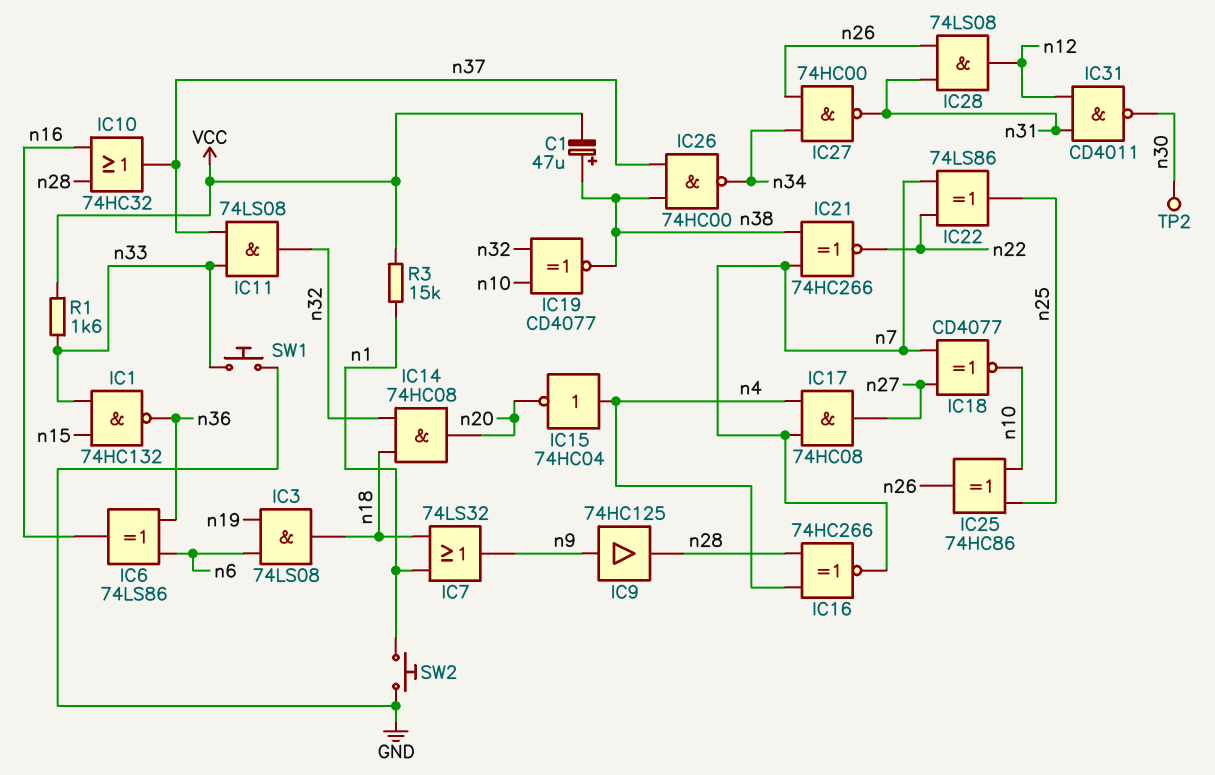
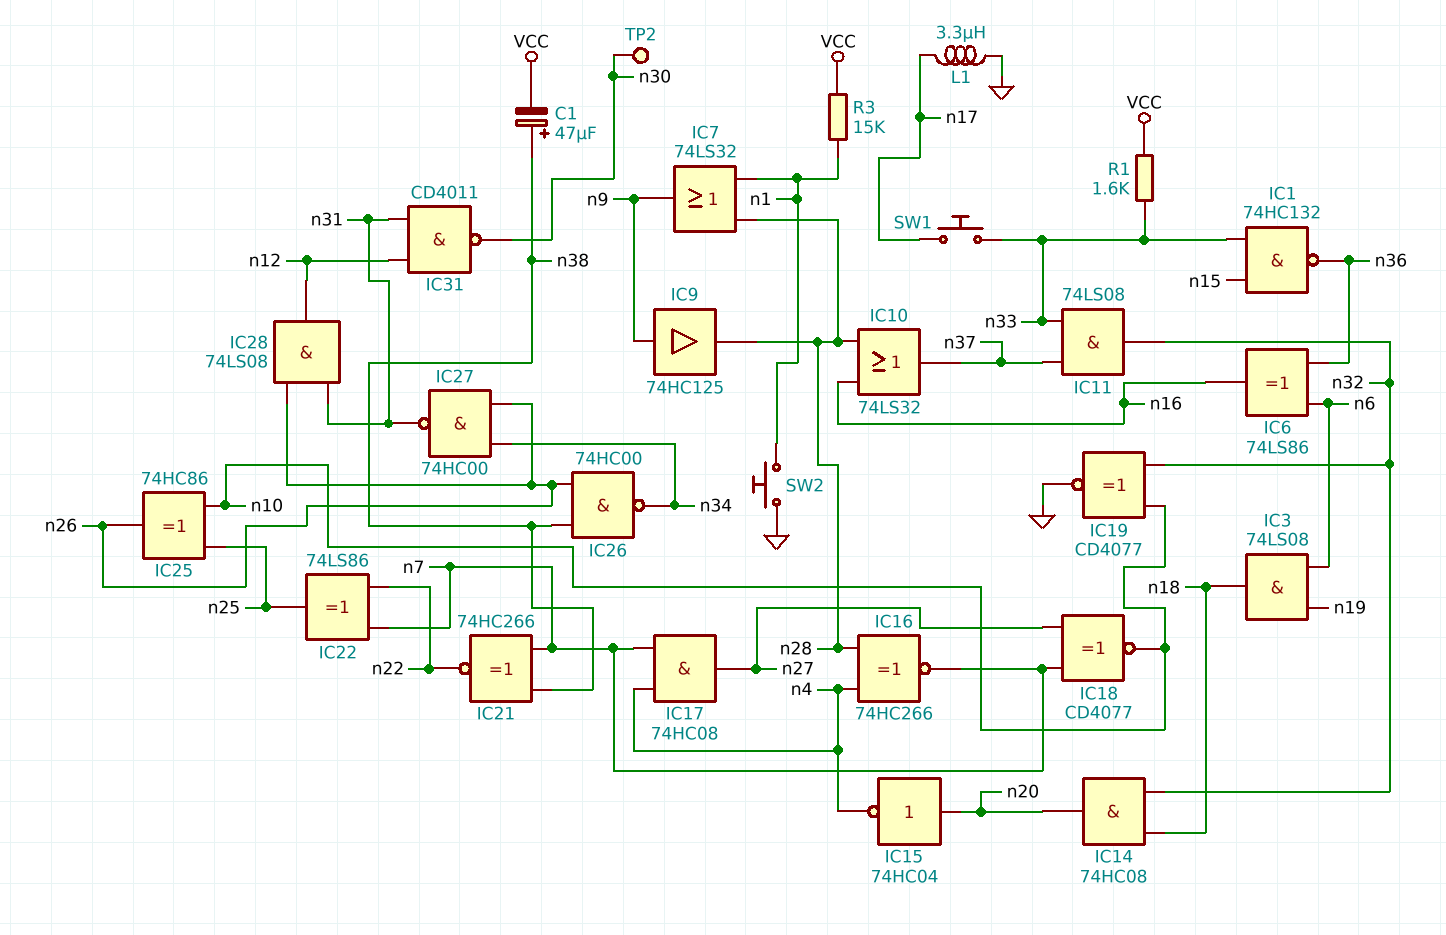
IC7: OR 74LS32 (in n1, in n18, out n9) -> OR 74LS32 (in n1, in n28, out n9)
IC10: OR 74HC32 (in n16, in n28, out n37) -> OR 74LS32 (in n16, in n28, out n37)
IC15: NOT 74HC04 (in n4, out n20) -> NOT 74HC04 (in n20, out n4)
IC19: XNOR CD4077 (in n10, in n32, out n38) -> XNOR CD4077 (in n10, in n32, out GND)
IC26: NAND 74HC00 (in n37, in n38, out n34) -> NAND 74HC00 (in n26, in n38, out n34)
L1: none -> 3.3uH (GND, n17)
SW1: button (GND, n33) -> button (n17, n33)

